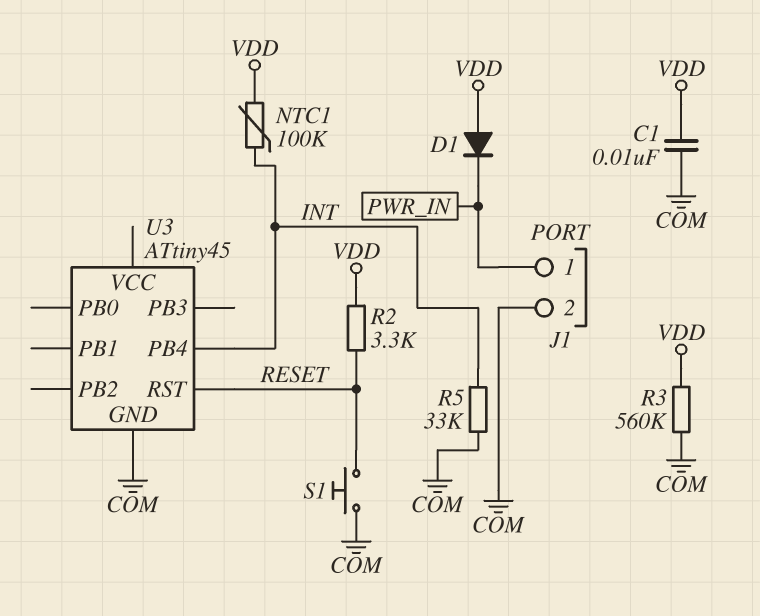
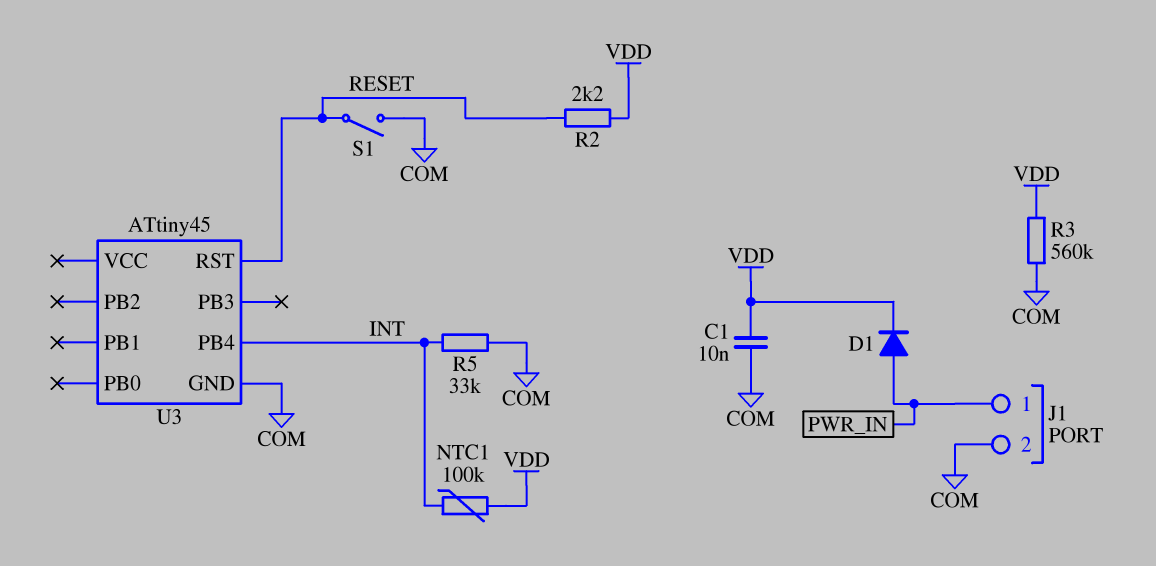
D1: diode (A VDD, K PWR_IN) -> diode (A PWR_IN, K VDD)
R2: 3.3k (RESET, VDD) -> 2.2k (RESET, VDD)
S1: button (COM, RESET) -> switch (COM, RESET)

